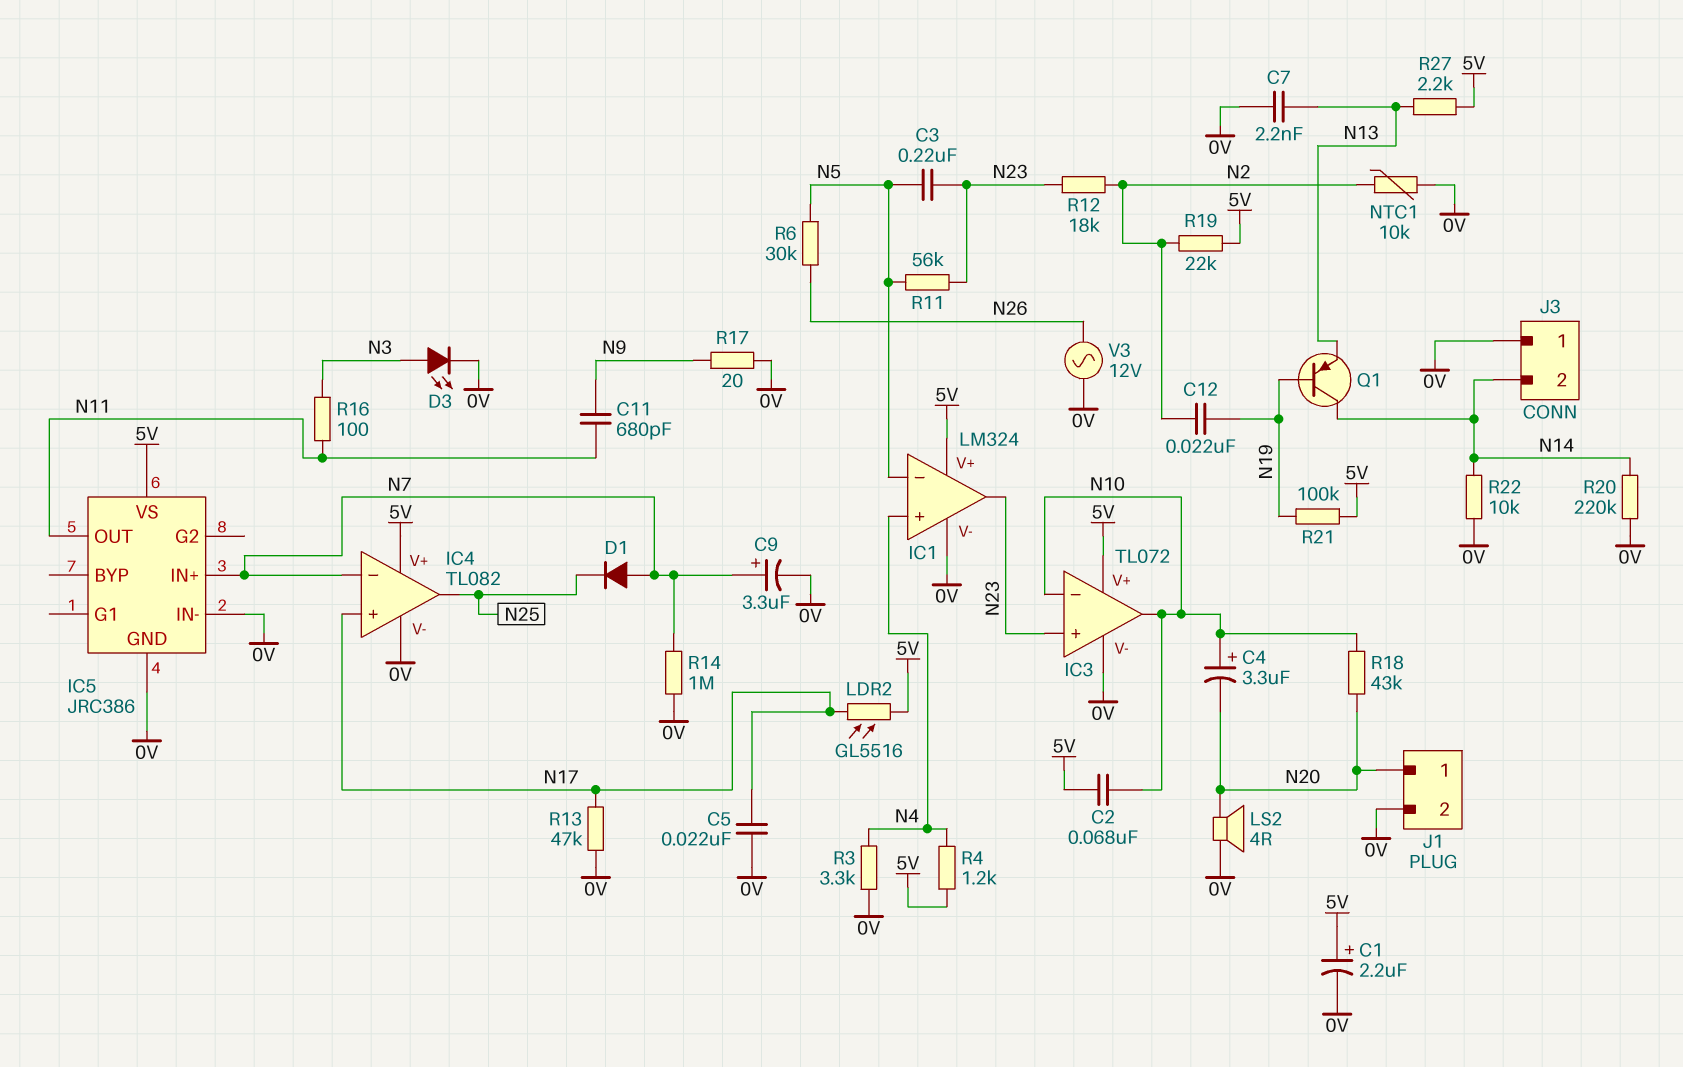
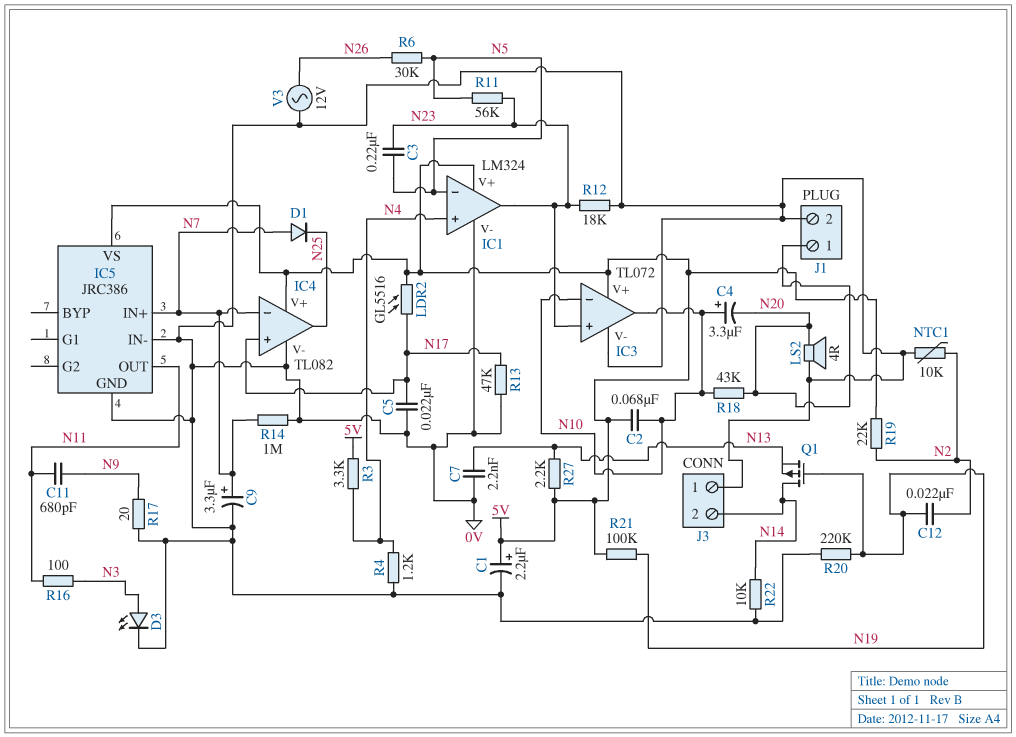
Q1: PNP (B N19, C N14, E N13) -> PMOS (G N19, D N14, S N13)
R3: 3.3k (0V, N4) -> 3.3k (5V, N4)
R4: 1.2k (5V, N4) -> 1.2k (0V, N4)
R12: 18k (N2, N23) -> 18k (0V, N23)
R20: 220k (0V, N14) -> 220k (0V, N19)

